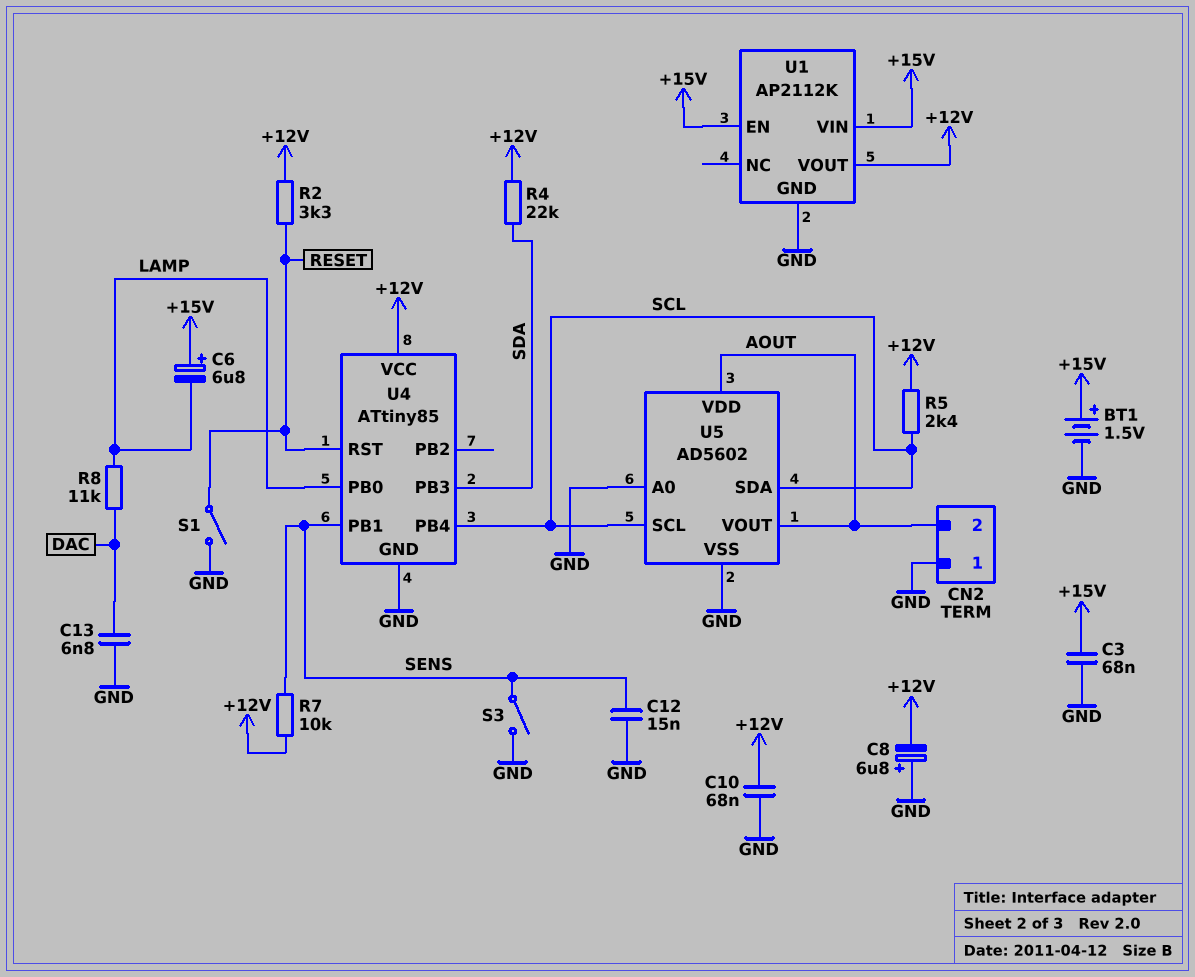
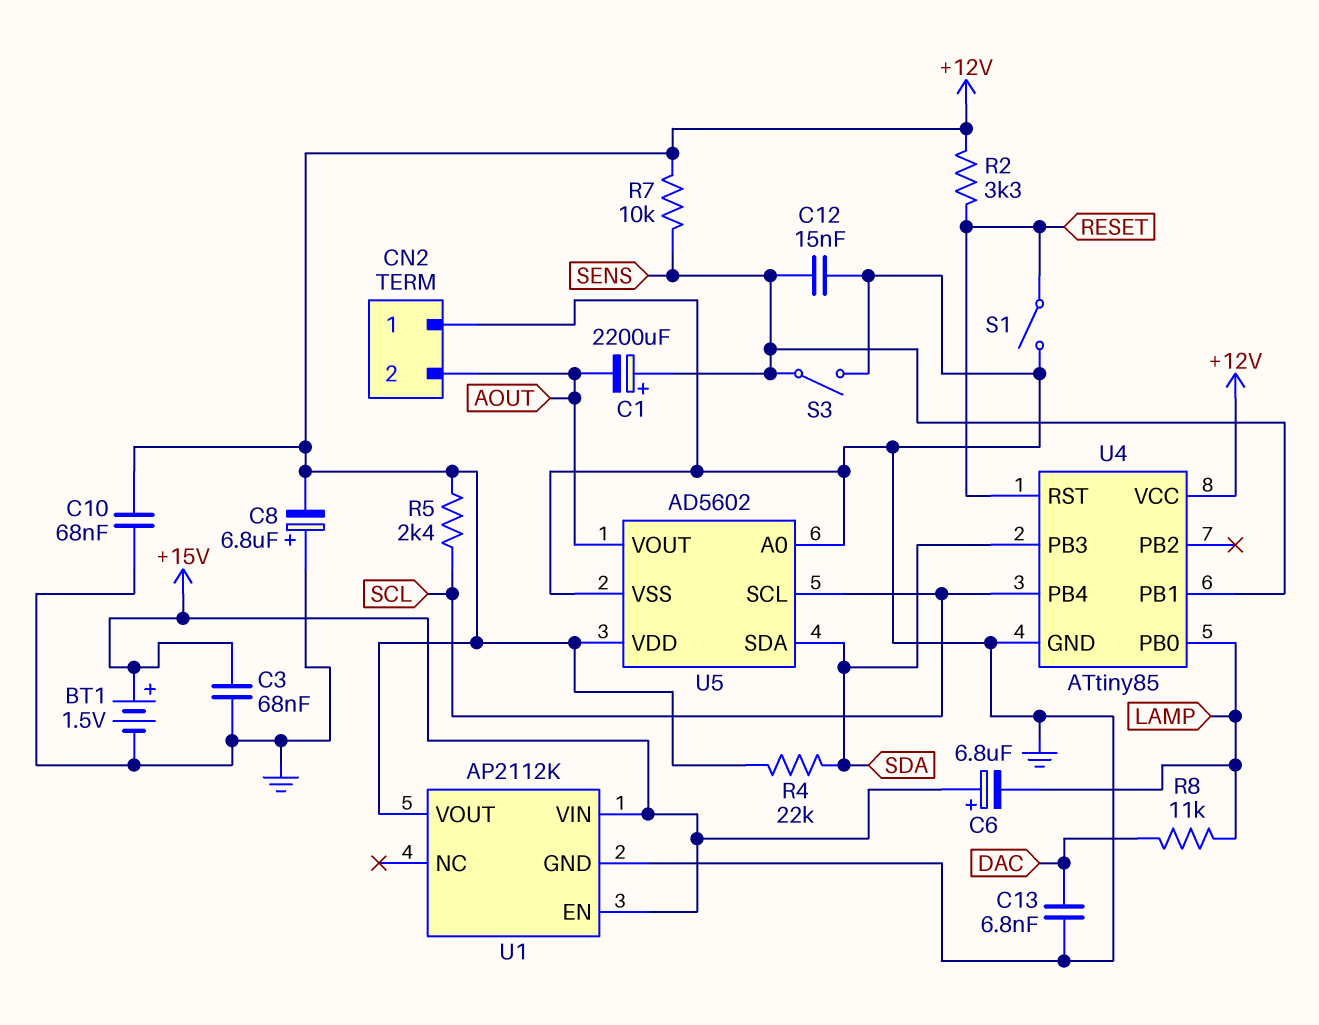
C1: none -> 2200uF (plus SENS, minus AOUT)
U5 pin SDA: SCL -> SDA
U5 pin VDD: AOUT -> +12V

